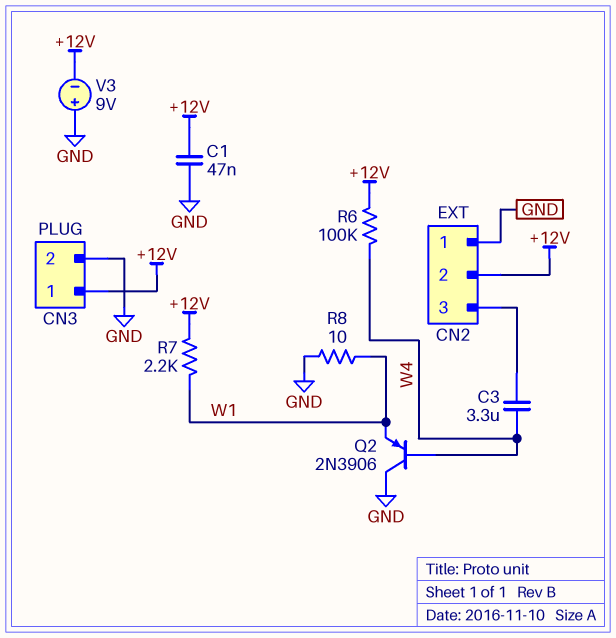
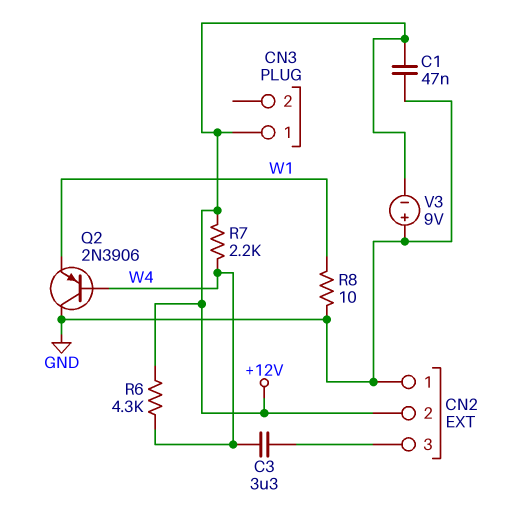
CN3 pin 2: GND -> none
R6: 100k (+12V, W4) -> 4.3k (+12V, W4)
R7: 2.2k (+12V, W1) -> 2.2k (+12V, W4)

